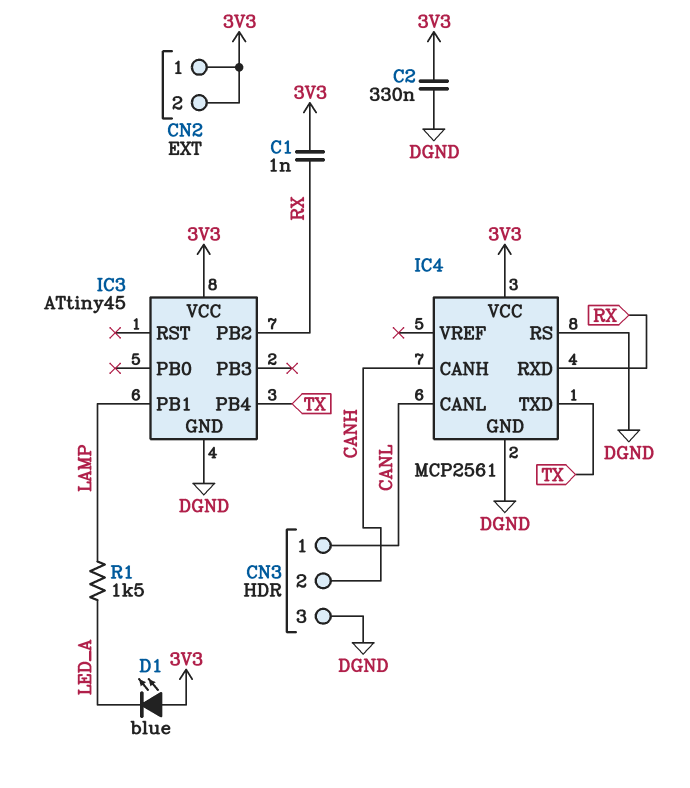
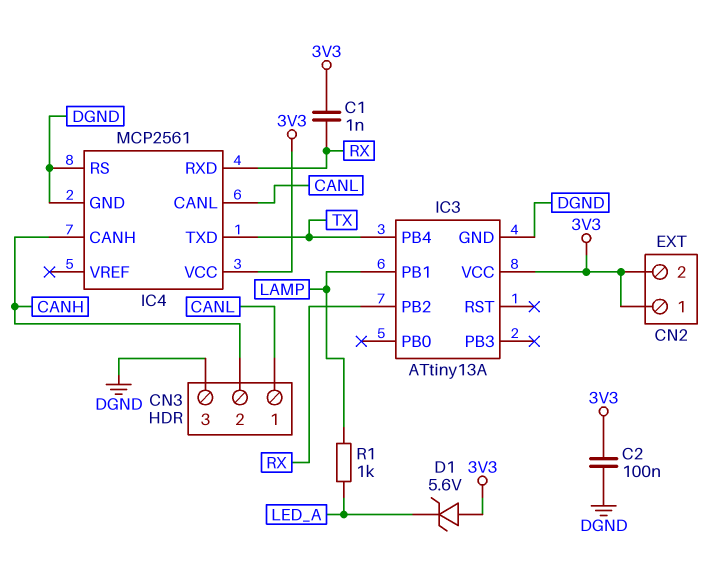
C2: 330nF (3V3, DGND) -> 100nF (3V3, DGND)
D1: LED blue (A 3V3, K LED_A) -> zener 5.6V (A 3V3, K LED_A)
IC3: ATtiny45 -> ATtiny13A
R1: 1.5k (LAMP, LED_A) -> 1k (LAMP, LED_A)

